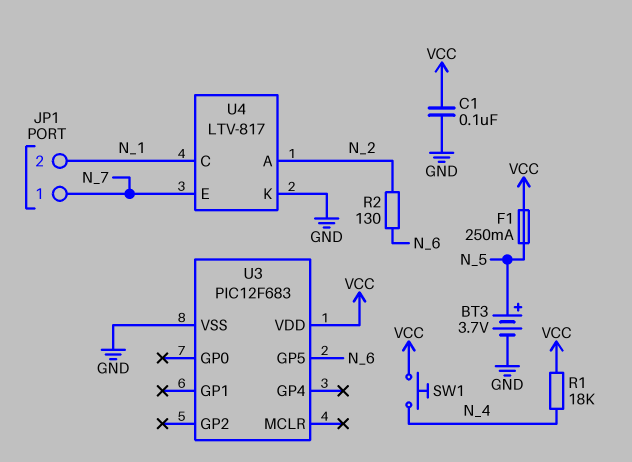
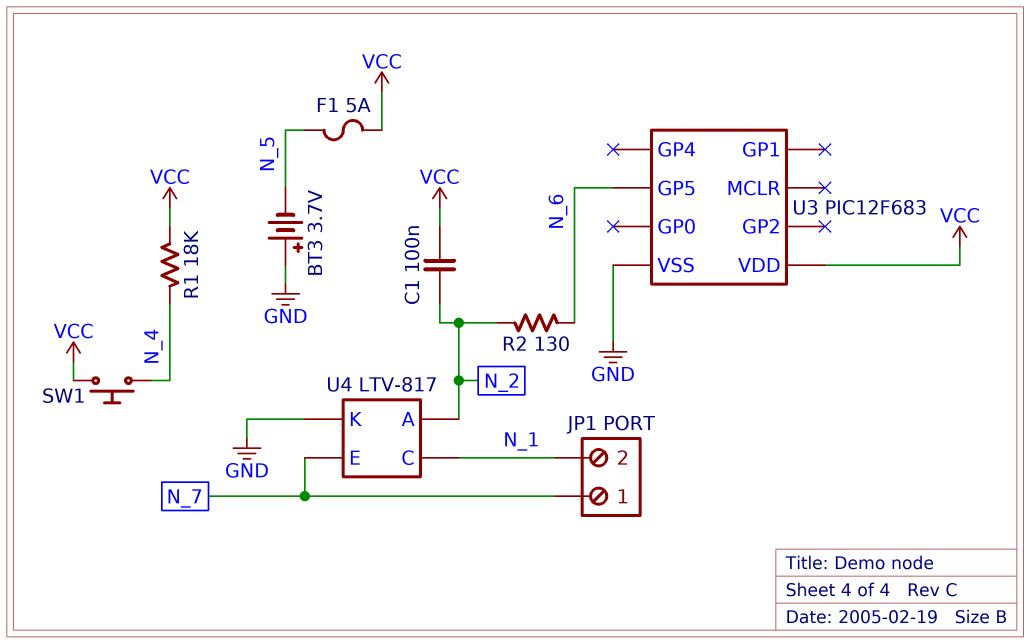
BT3: 3.7V (plus N_5, minus GND) -> 3.7V (plus GND, minus N_5)
C1: 100nF (GND, VCC) -> 100nF (N_2, VCC)
F1: 250mA (N_5, VCC) -> 5A (N_5, VCC)

